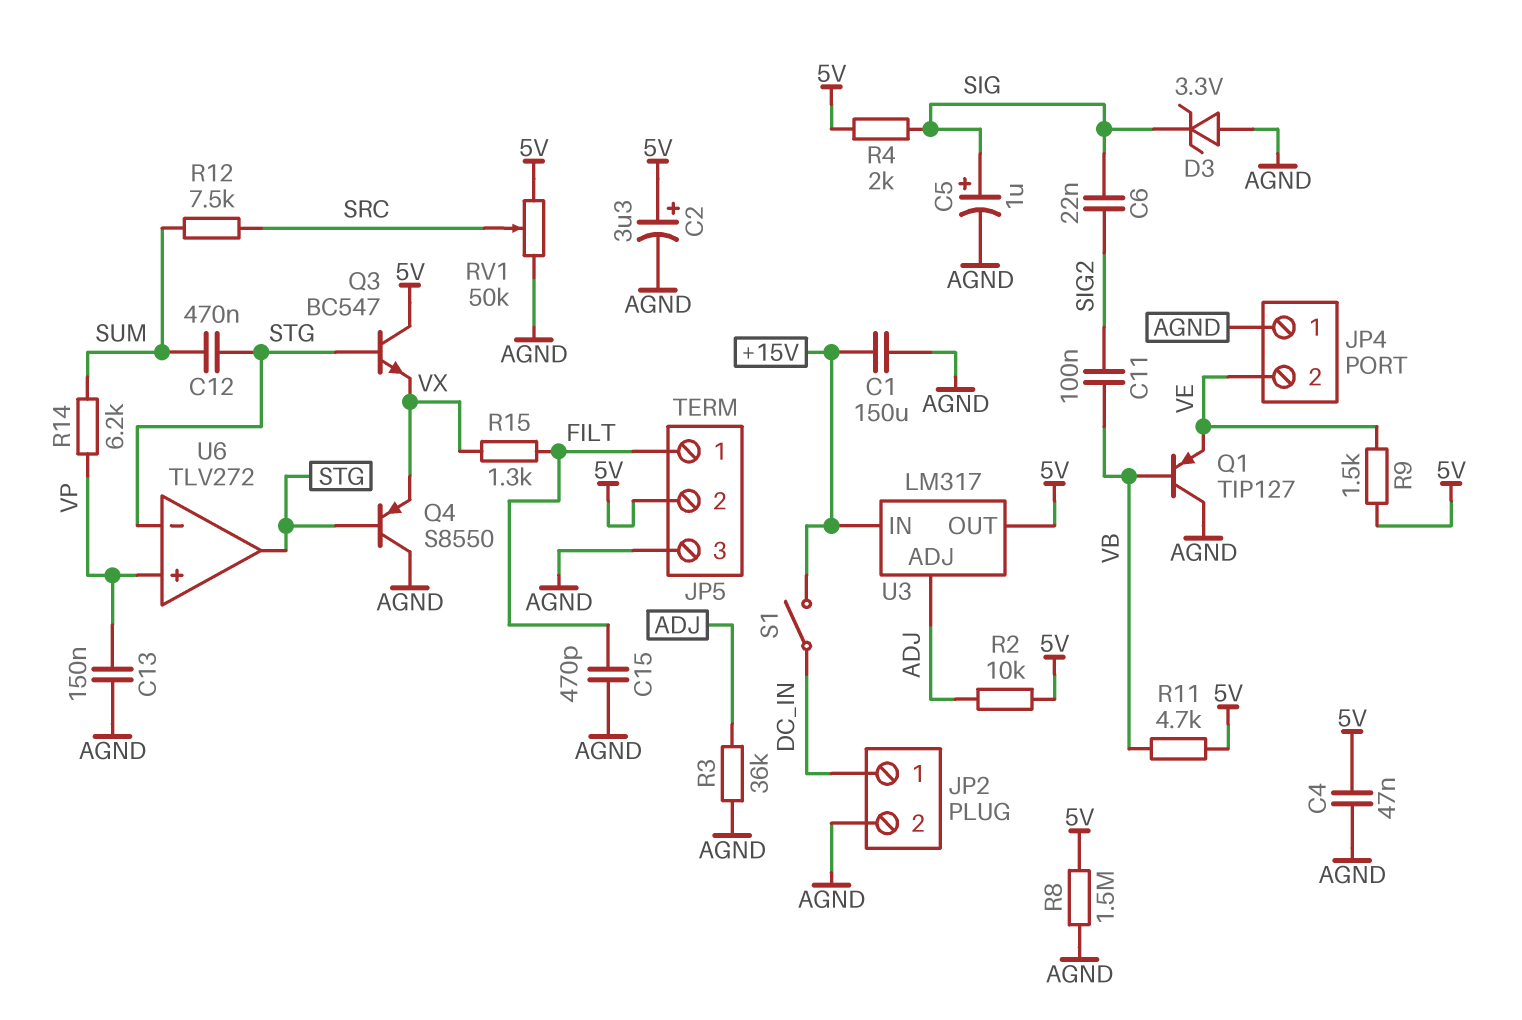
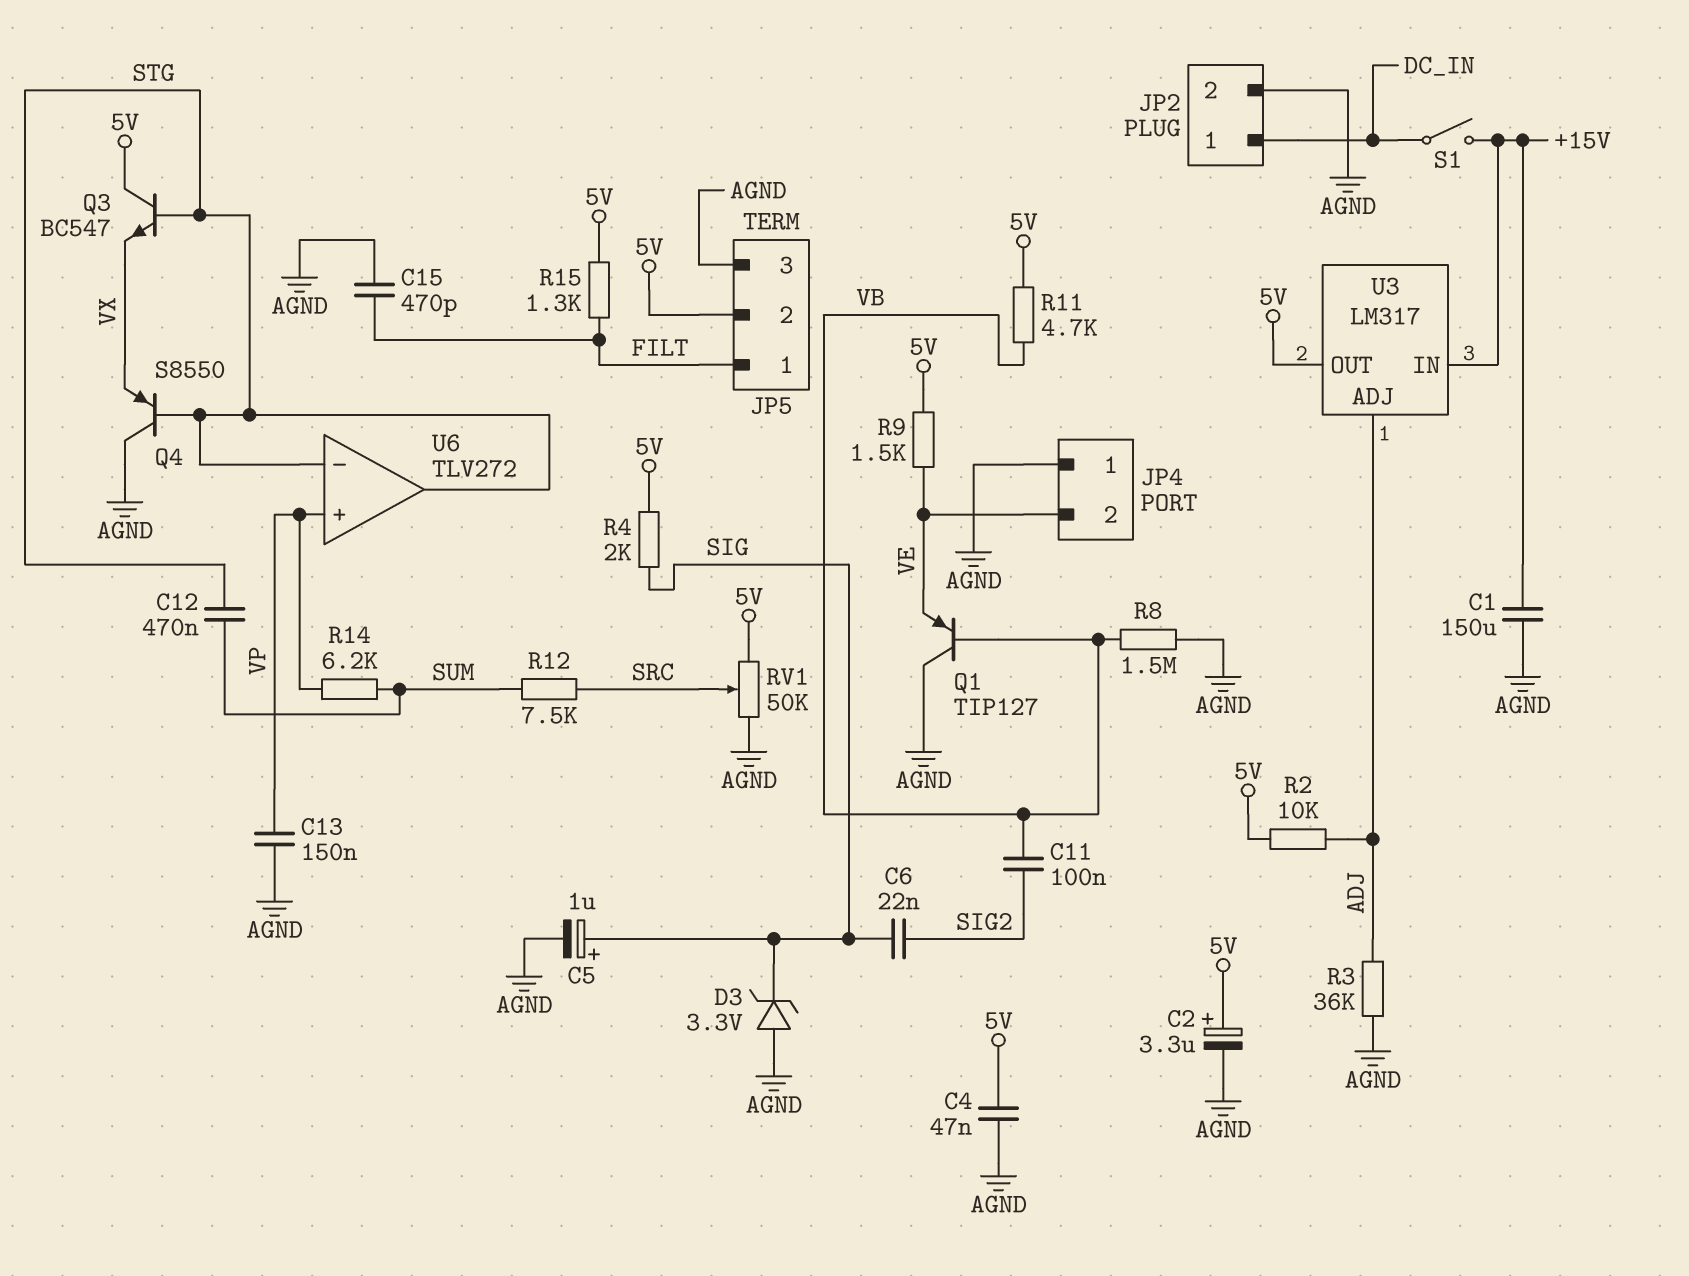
R8: 1.5M (5V, AGND) -> 1.5M (AGND, VB)
R15: 1.3k (FILT, VX) -> 1.3k (5V, FILT)

